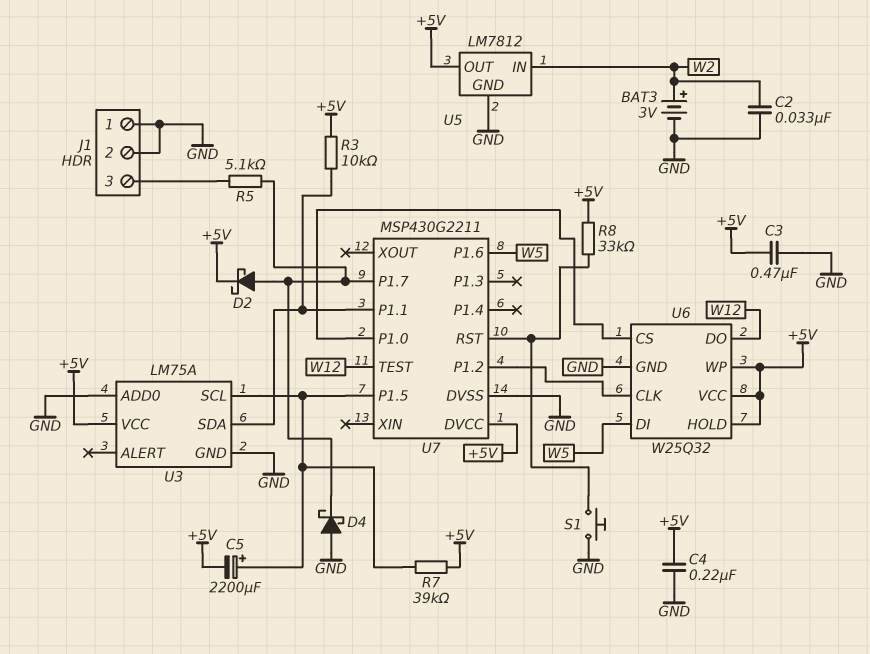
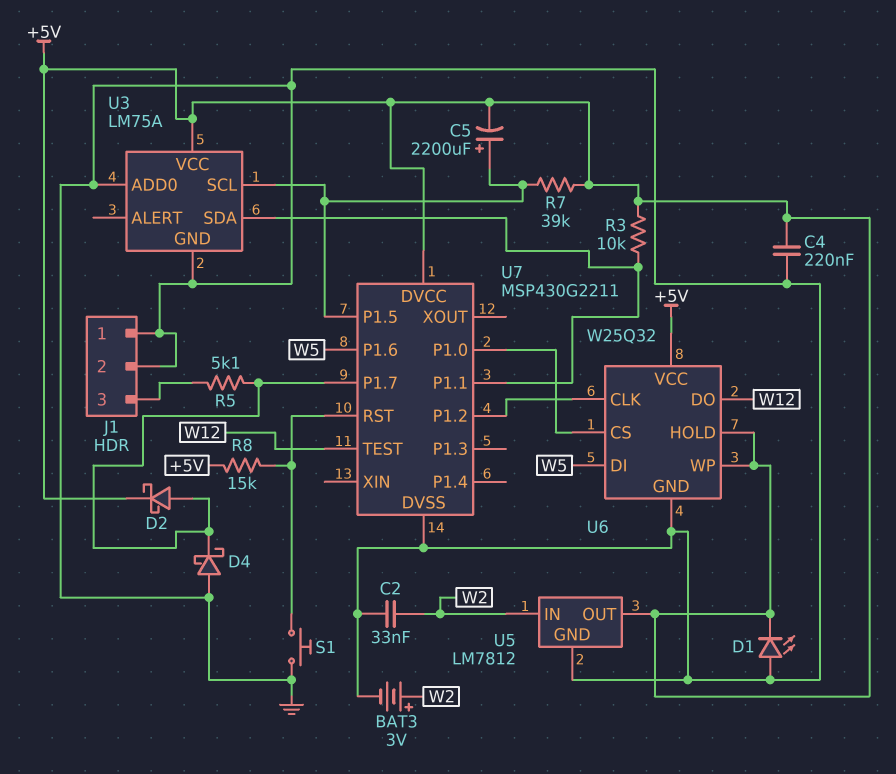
C3: 470nF (+5V, GND) -> none
D1: none -> LED (A GND, K +5V)
R8: 33k (+5V, U7/RST) -> 15k (+5V, U7/RST)

